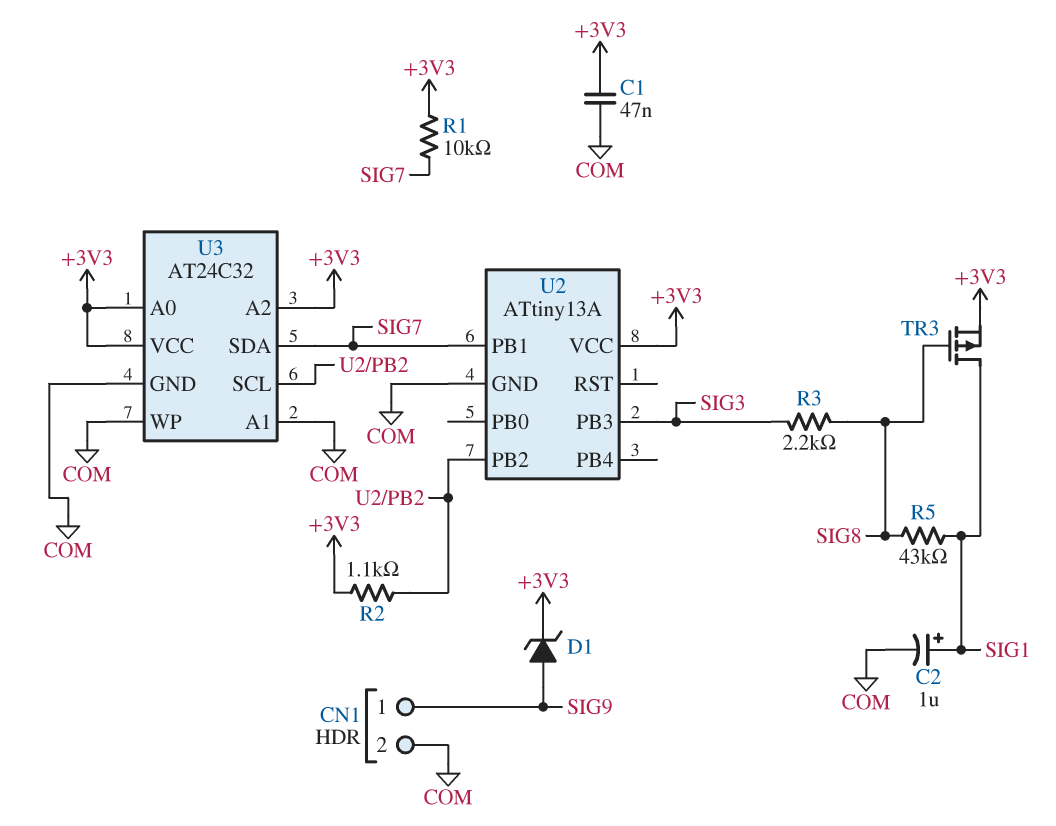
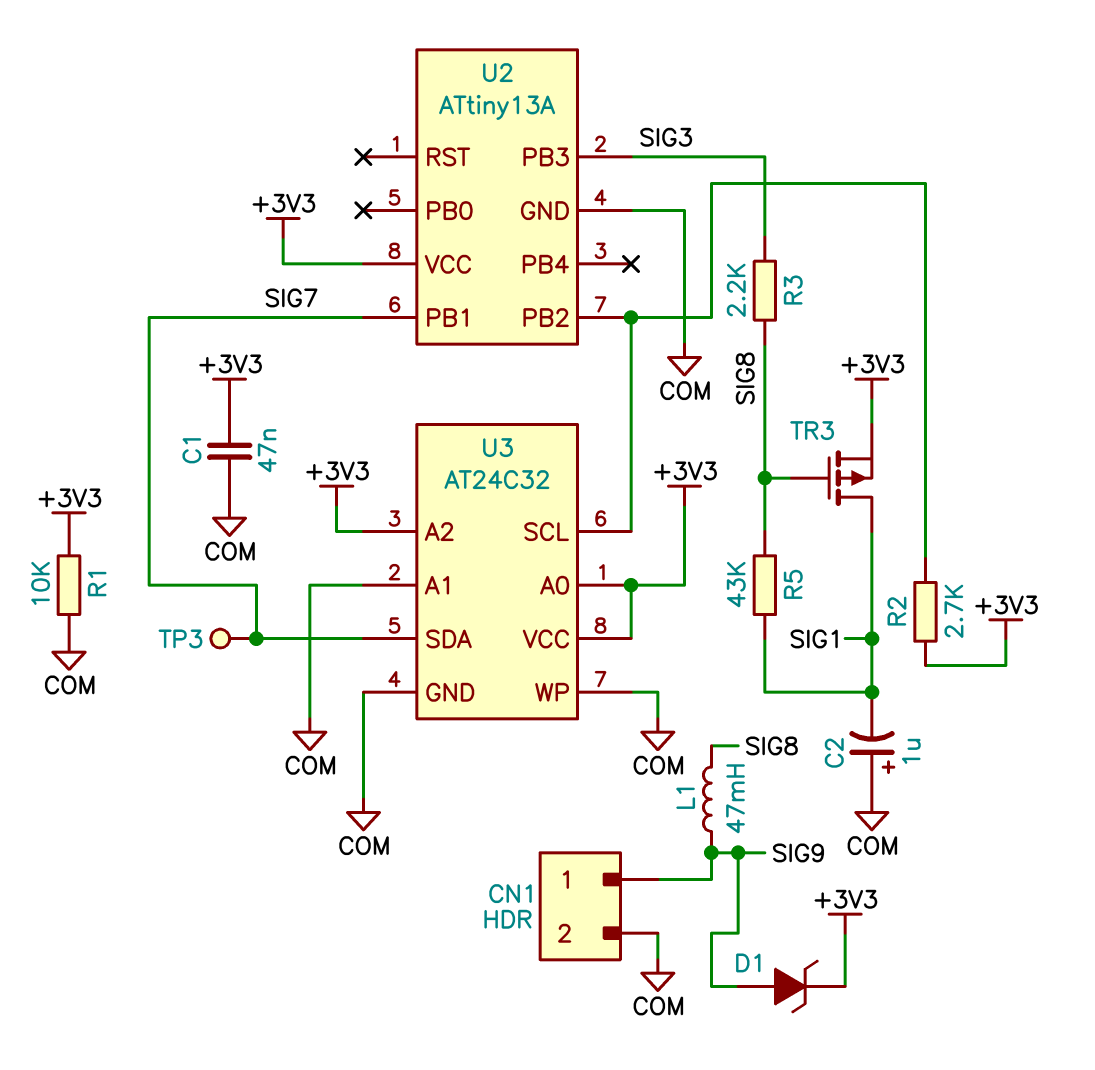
C2: 1uF (plus SIG1, minus COM) -> 1uF (plus COM, minus SIG1)
L1: none -> 47mH (SIG8, SIG9)
R1: 10k (+3V3, SIG7) -> 10k (+3V3, COM)
R2: 1.1k (+3V3, U2/PB2) -> 2.7k (+3V3, U2/PB2)
TP3: none -> test point (SIG7)

